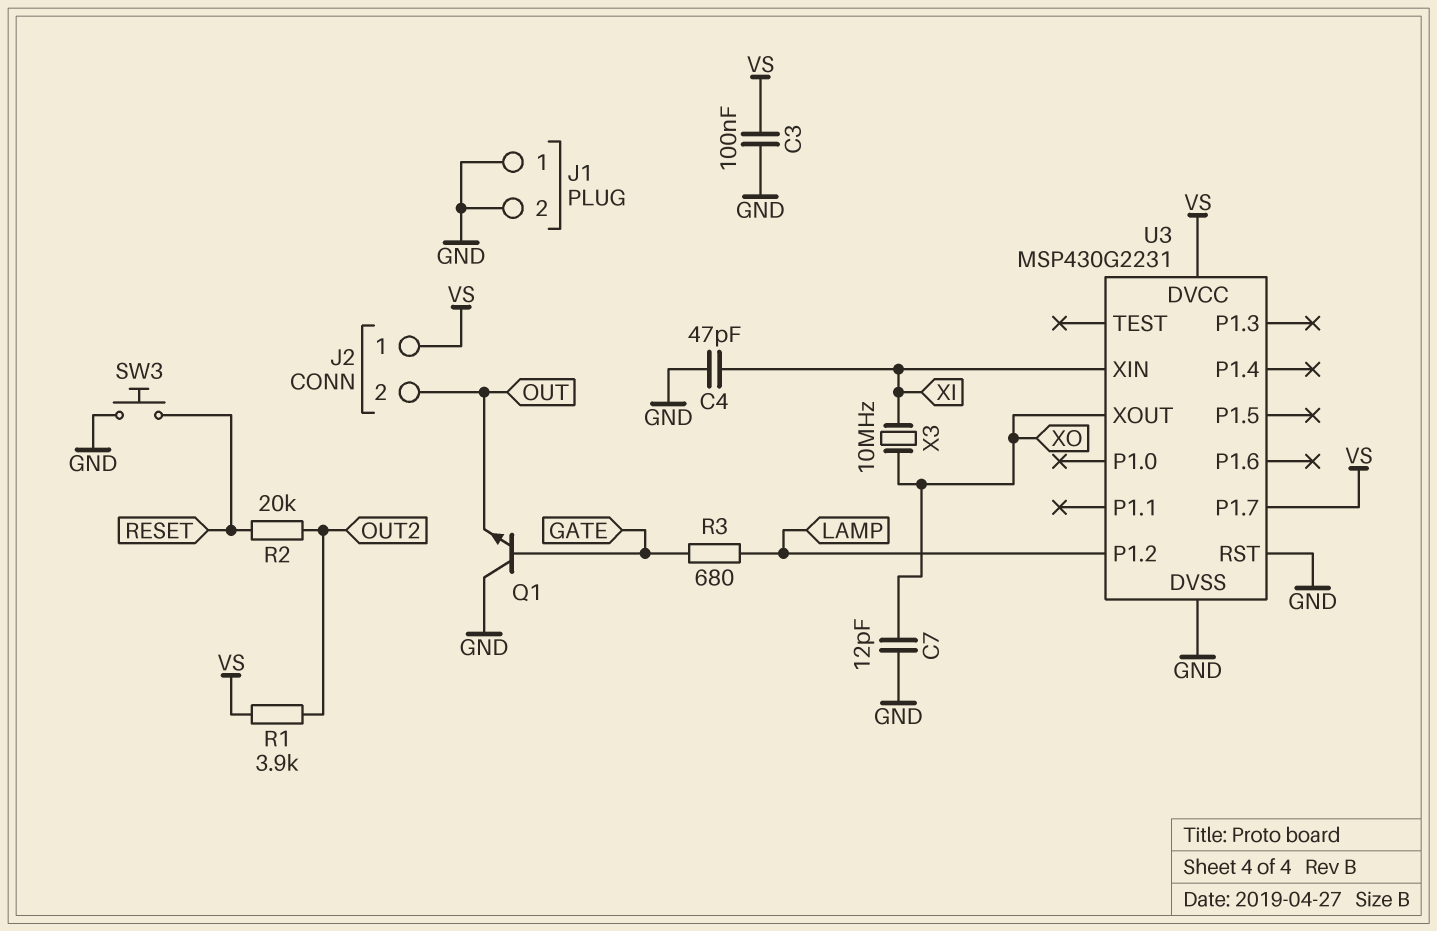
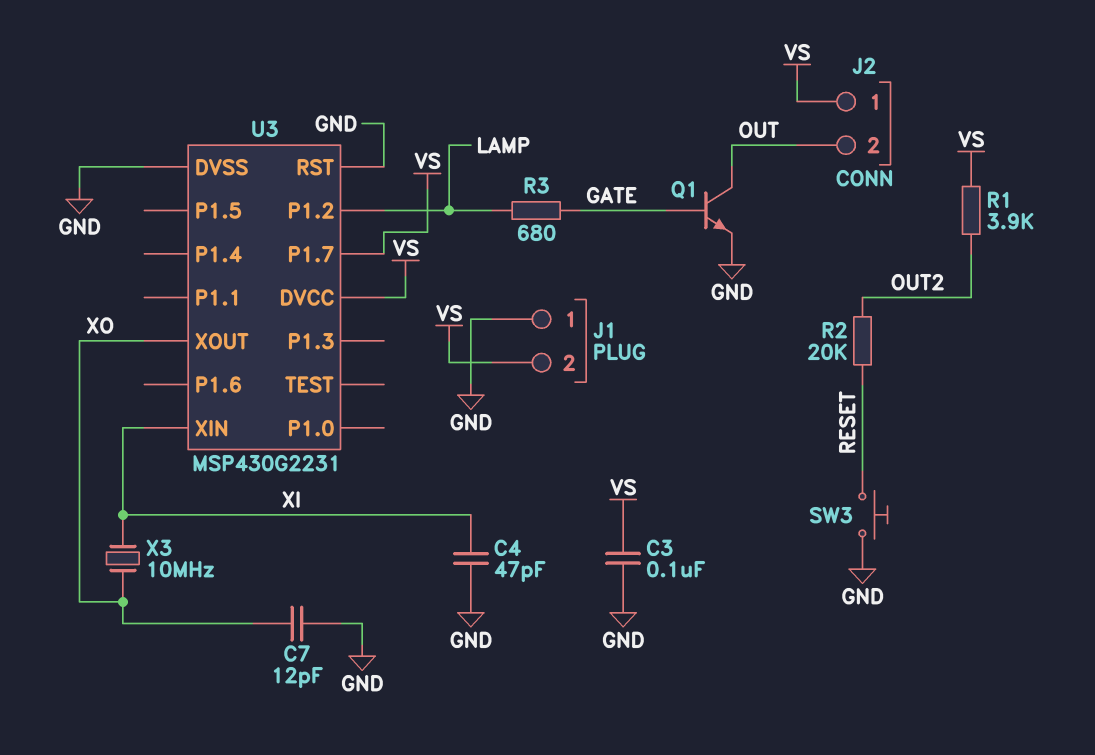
J1 pin 2: GND -> VS
Q1: NPN (B GATE, C GND, E OUT) -> NPN (B GATE, C OUT, E GND)

